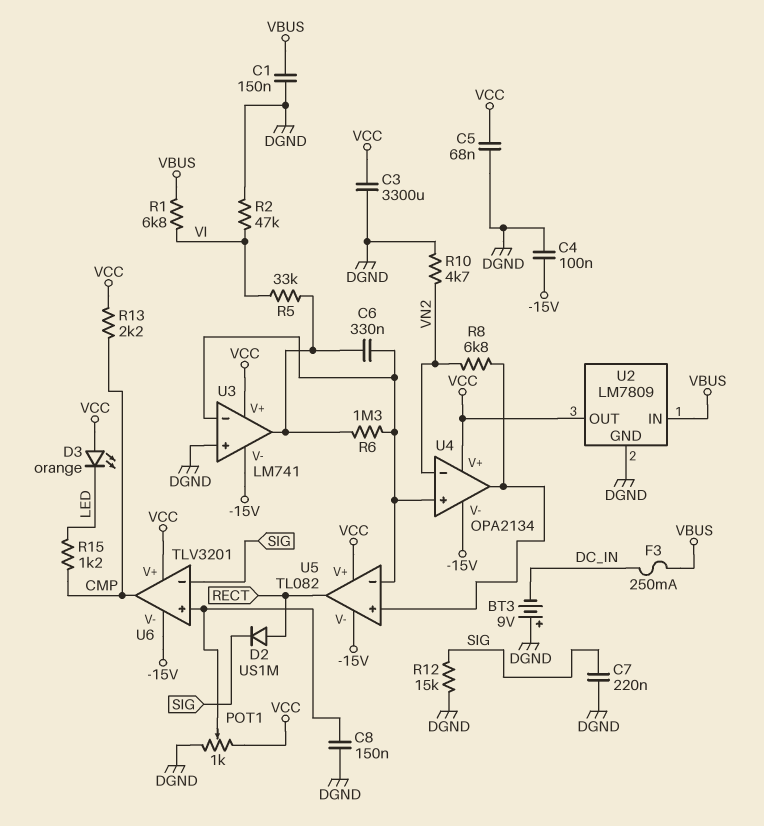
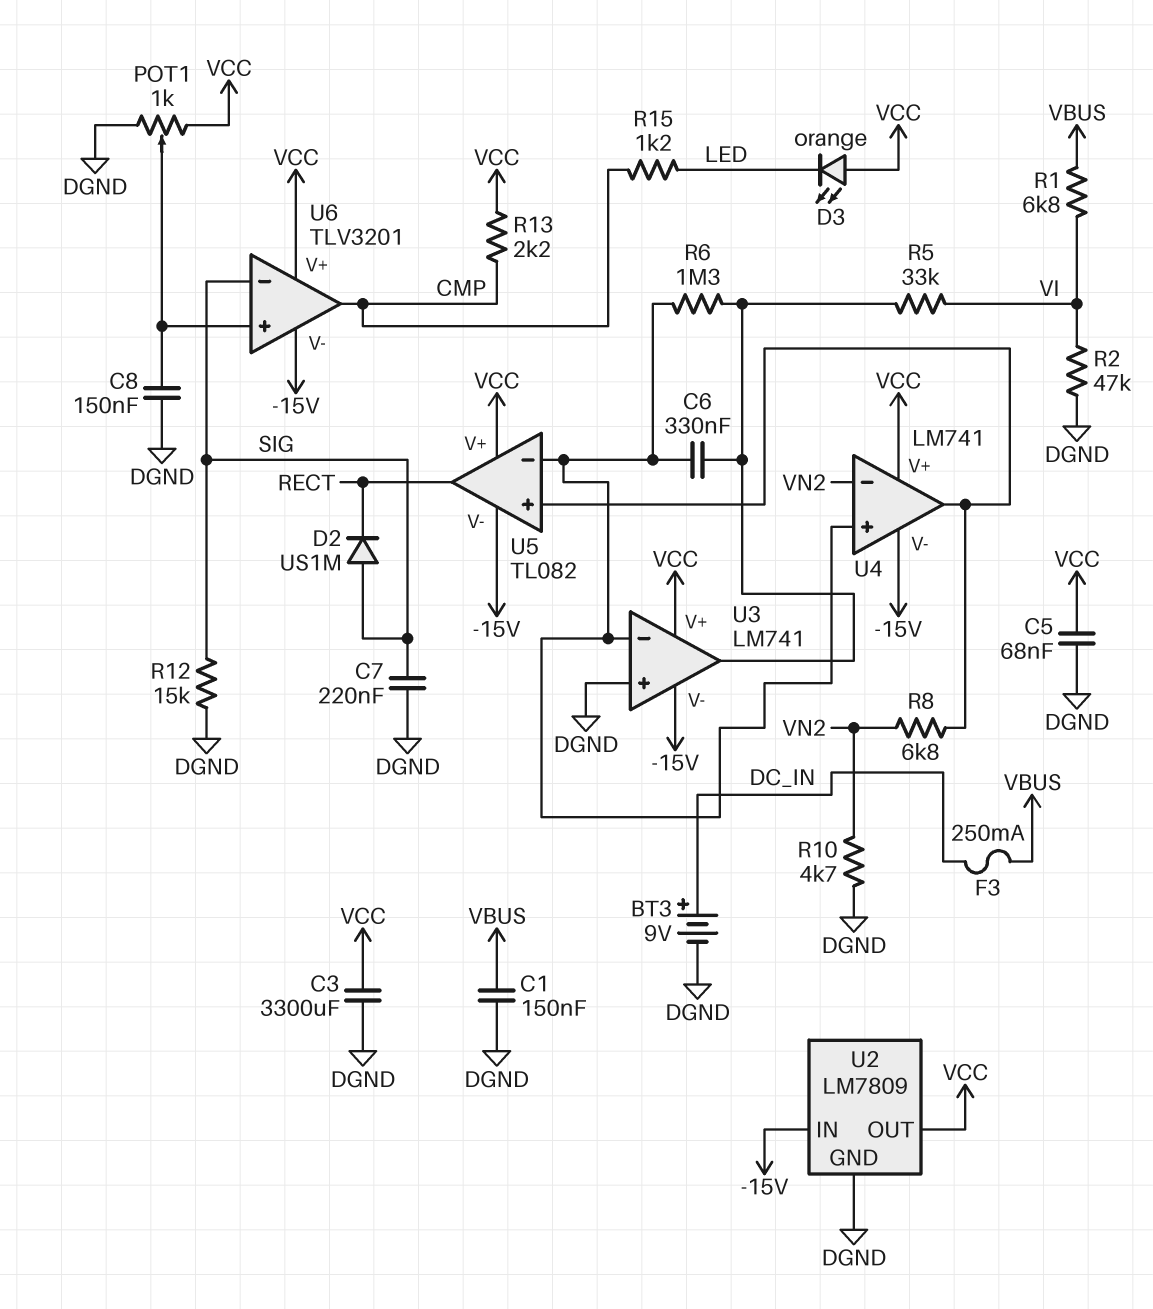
BT3: 9V (plus DGND, minus DC_IN) -> 9V (plus DC_IN, minus DGND)
C4: 100nF (-15V, DGND) -> none
D2: diode US1M (A RECT, K SIG) -> diode US1M (A SIG, K RECT)
U2 pin IN: VBUS -> -15V
U4: OPA2134 -> LM741

